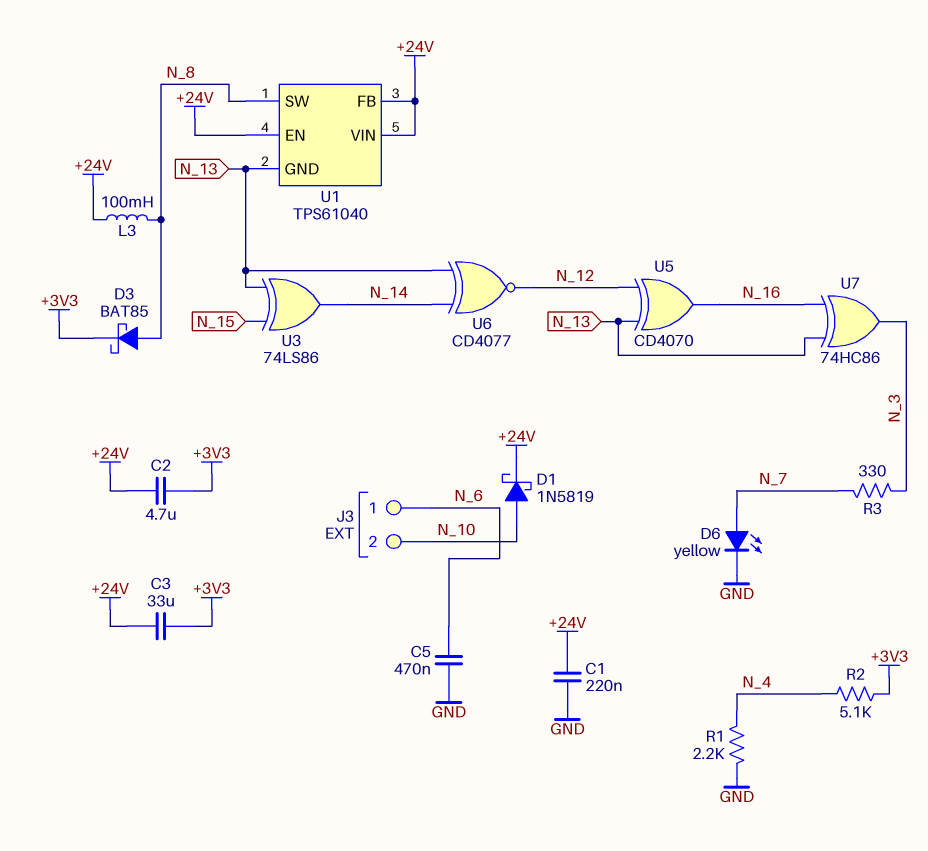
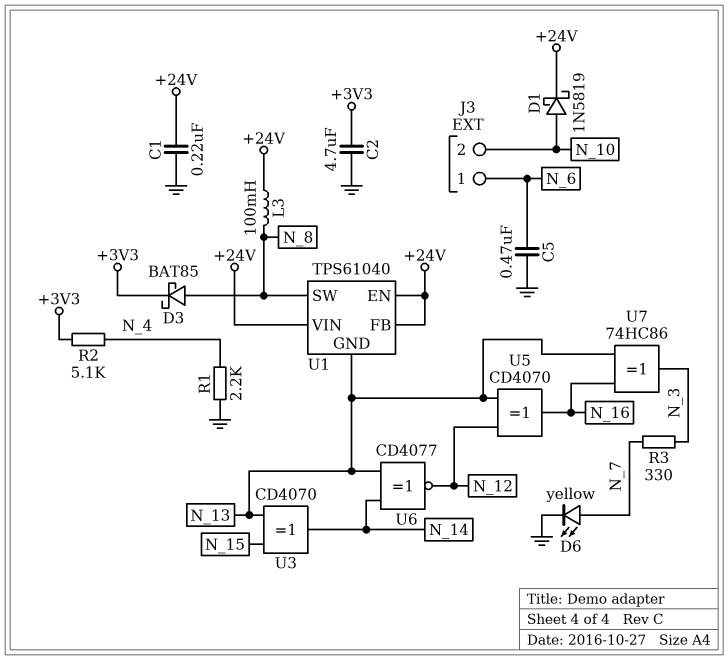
C2: 4.7uF (+3V3, +24V) -> 4.7uF (+3V3, GND)
C3: 33uF (+3V3, +24V) -> none
U3: XOR 74LS86 (in N_13, in N_15, out N_14) -> XOR CD4070 (in N_13, in N_15, out N_14)

